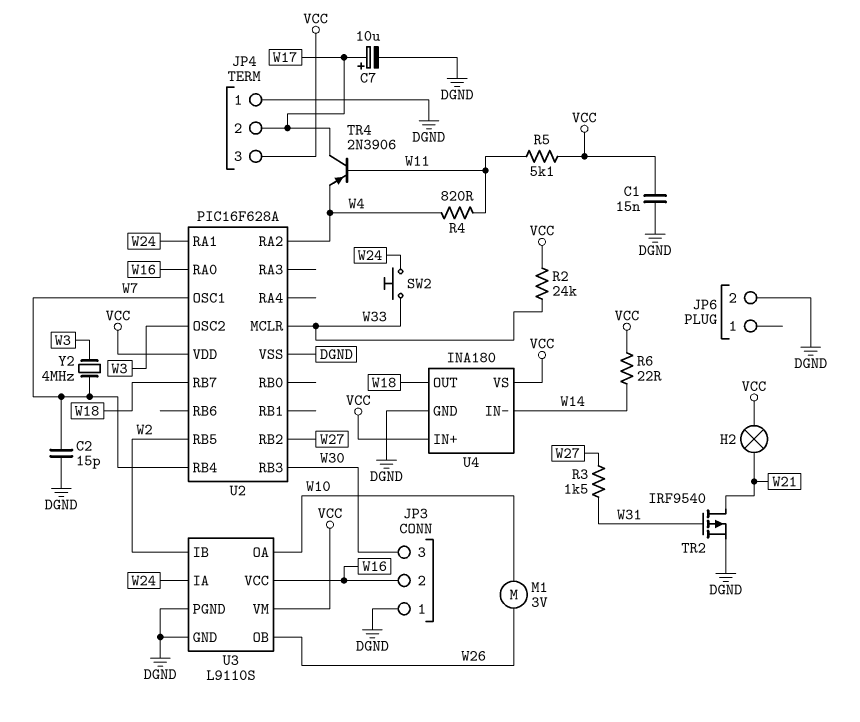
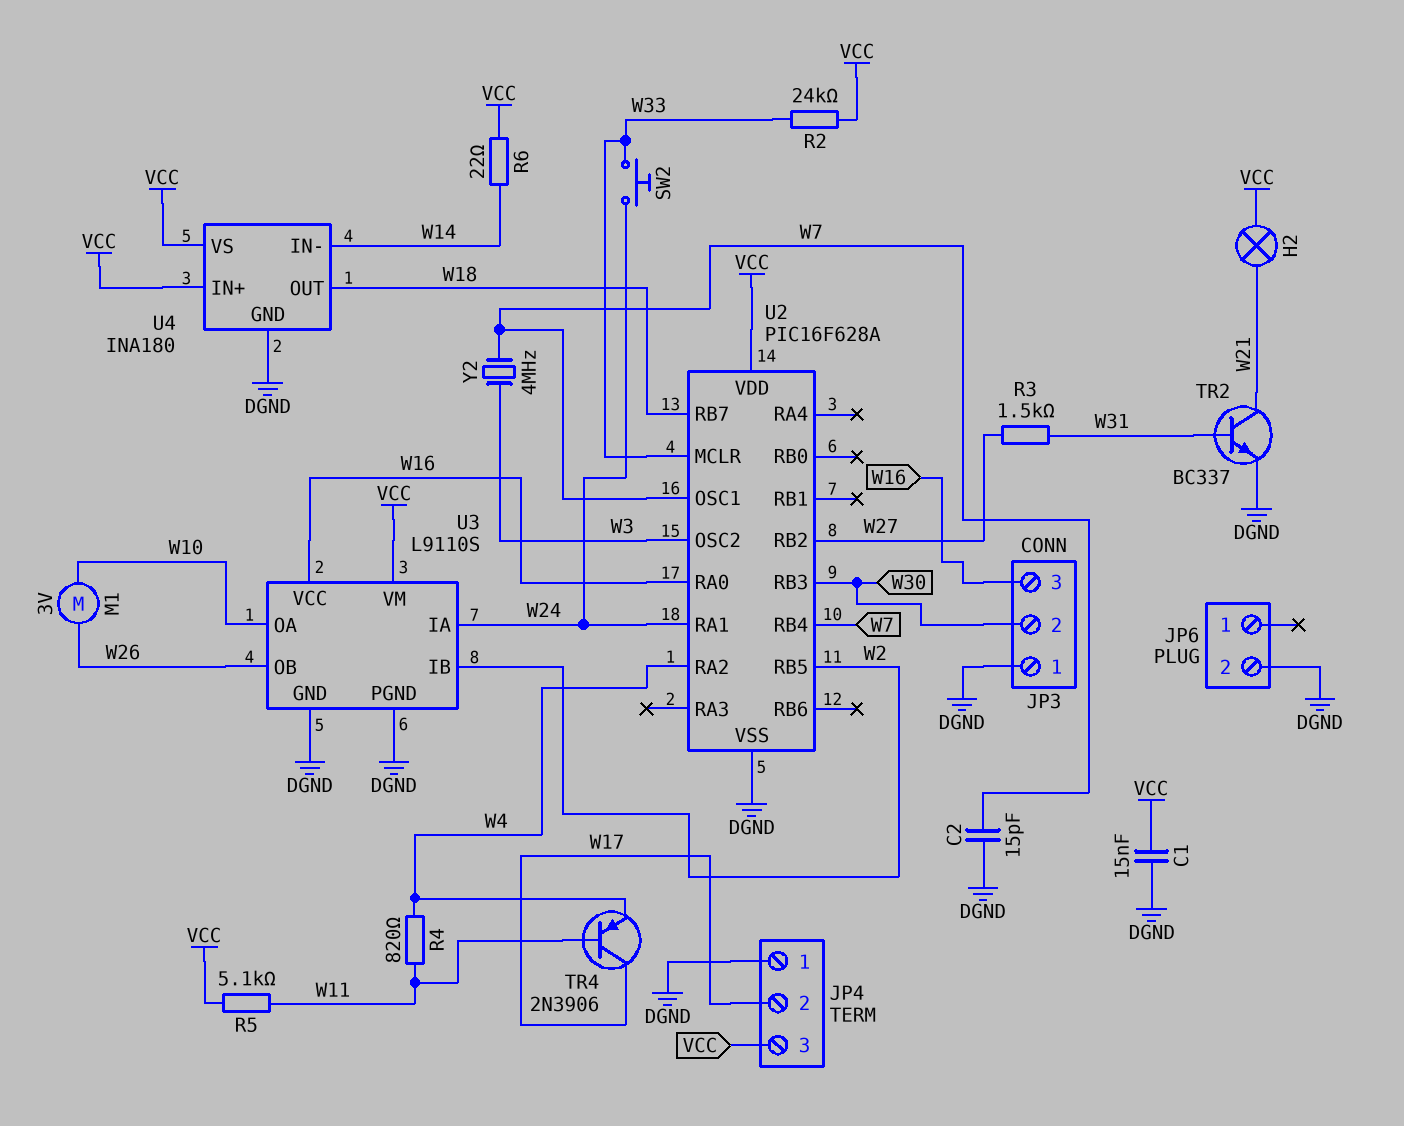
C7: 10uF (plus W17, minus DGND) -> none
JP3 pin 2: W16 -> W30
JP3 pin 3: W30 -> W16
TR2: PMOS IRF9540 (G W31, D W21, S DGND) -> NPN BC337 (B W31, C W21, E DGND)

